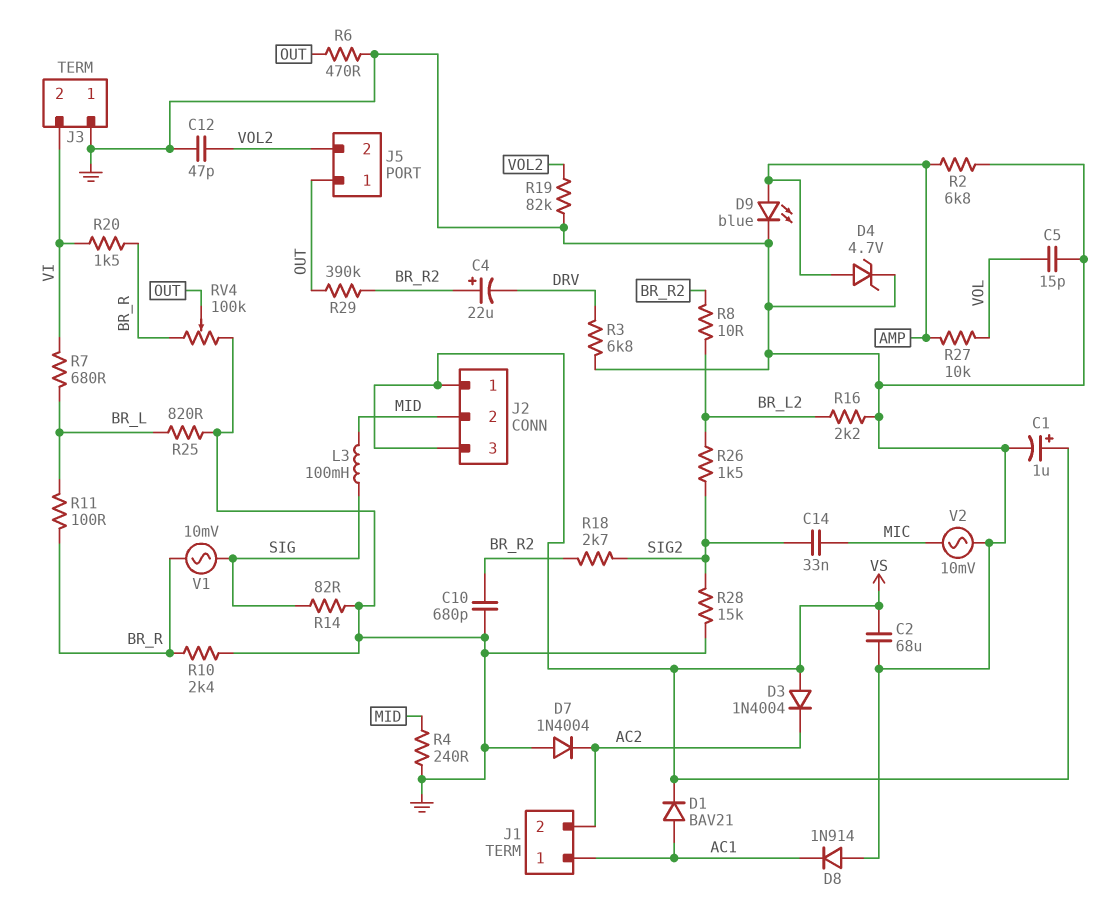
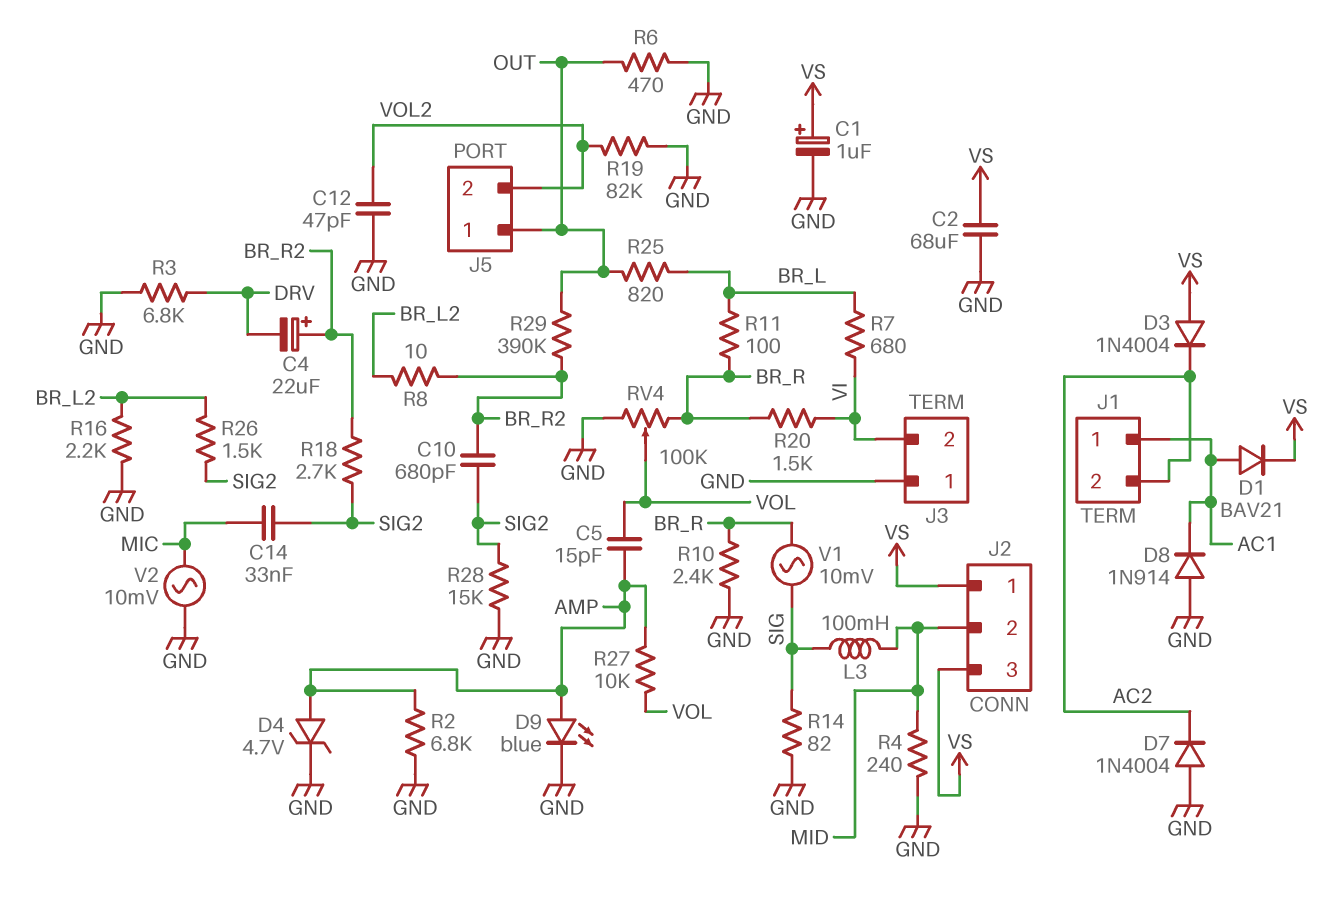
C5: 15pF (GND, VOL) -> 15pF (AMP, VOL)
C10: 680pF (BR_R2, GND) -> 680pF (BR_R2, SIG2)
R25: 820 (BR_L, GND) -> 820 (BR_L, OUT)
RV4: 100k (BR_R, GND, wiper OUT) -> 100k (BR_R, GND, wiper VOL)

